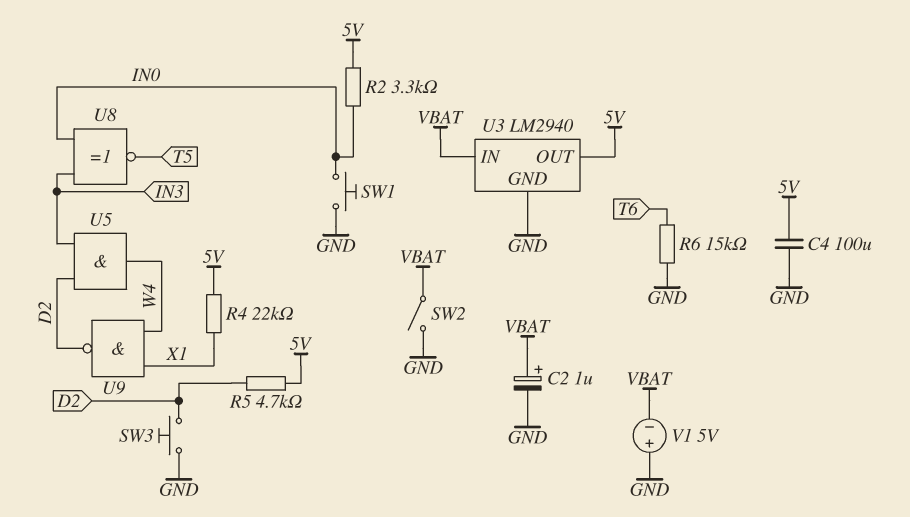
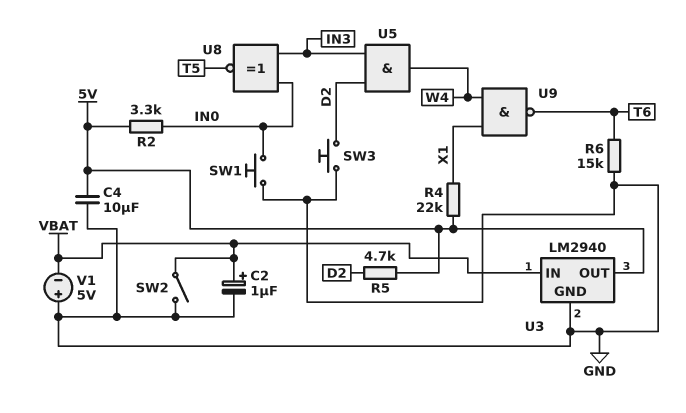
C4: 100uF (5V, GND) -> 10uF (5V, GND)
U9: NAND (in W4, in X1, out D2) -> NAND (in W4, in X1, out T6)

